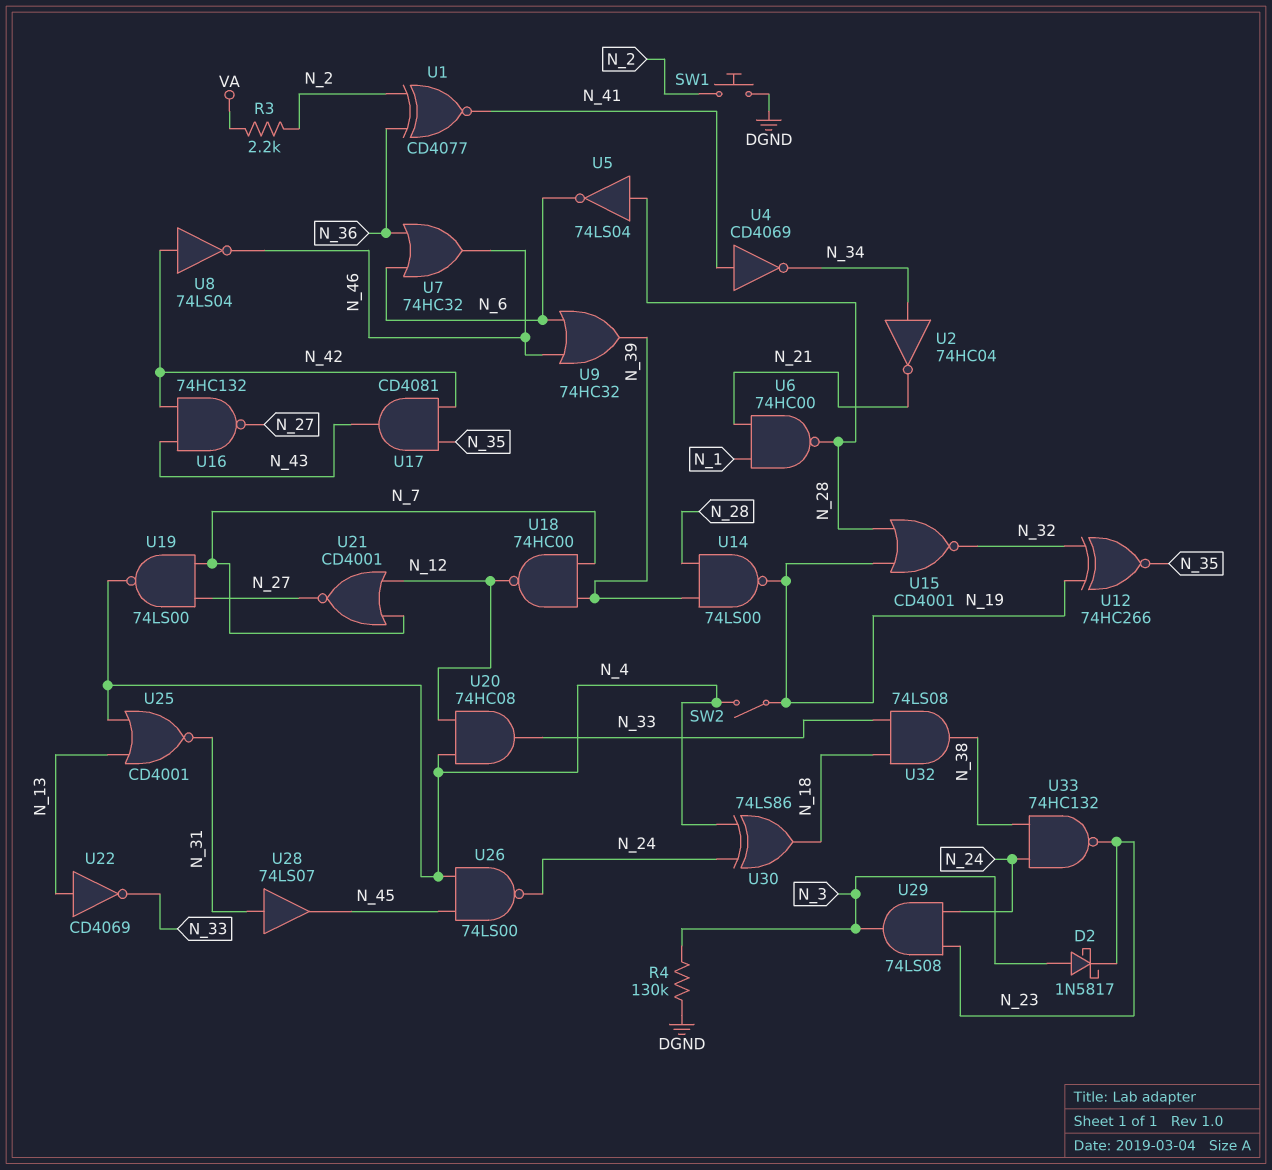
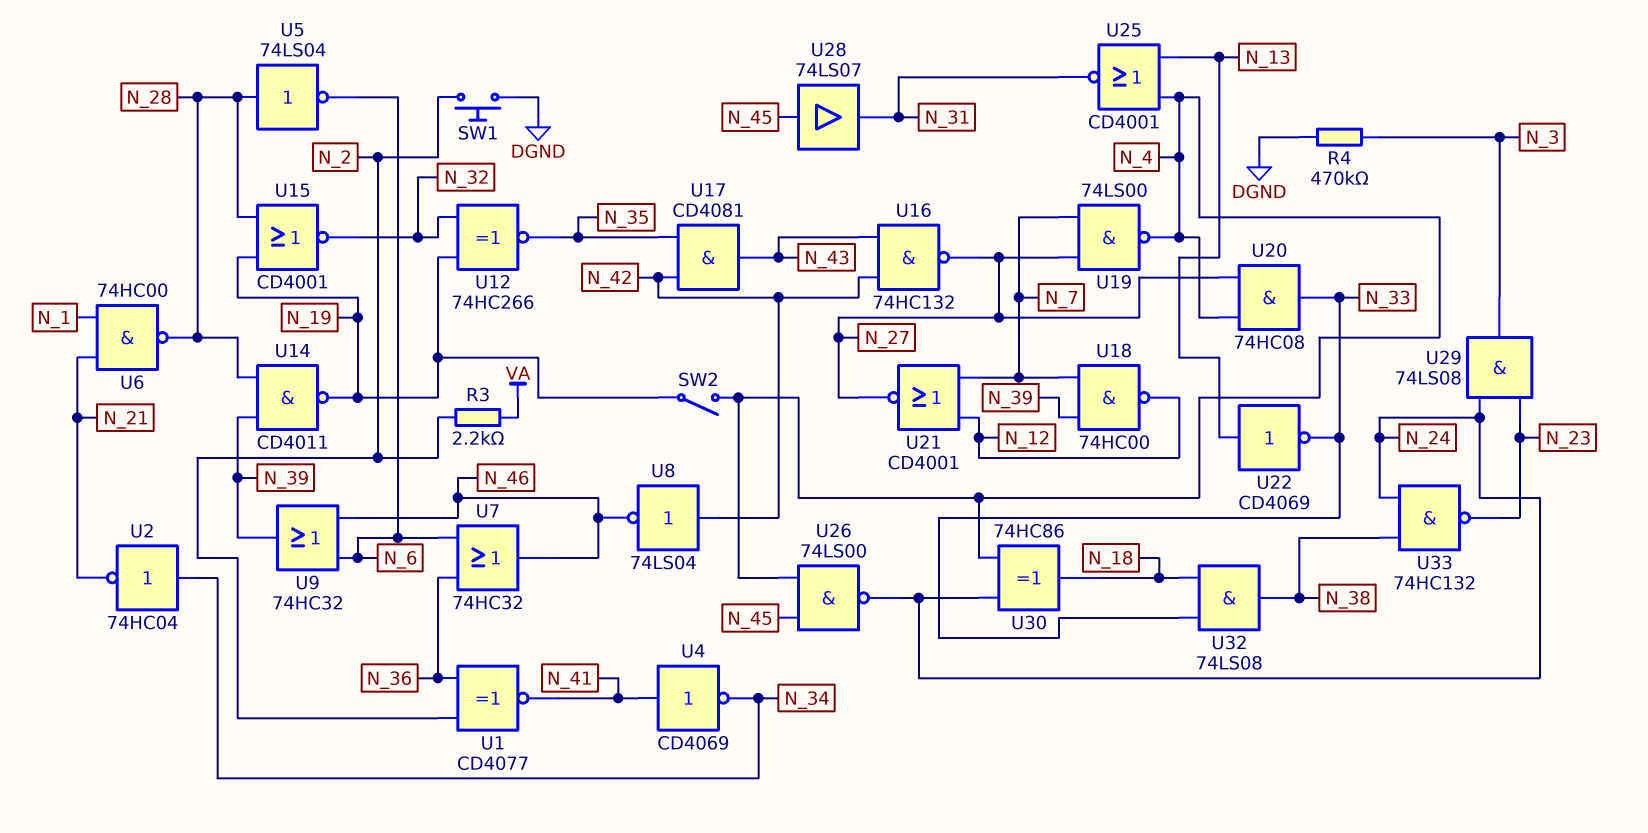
D2: schottky 1N5817 (A N_3, K N_23) -> none
R4: 130k (DGND, N_3) -> 470k (DGND, N_3)
U14: NAND 74LS00 (in N_28, in N_39, out N_19) -> NAND CD4011 (in N_28, in N_39, out N_19)
U20: AND 74HC08 (in N_4, in N_12, out N_33) -> AND 74HC08 (in N_4, in N_27, out N_33)
U28: buffer 74LS07 (in N_31, out N_45) -> buffer 74LS07 (in N_45, out N_31)
U30: XOR 74LS86 (in N_4, in N_24, out N_18) -> XOR 74HC86 (in N_4, in N_24, out N_18)

